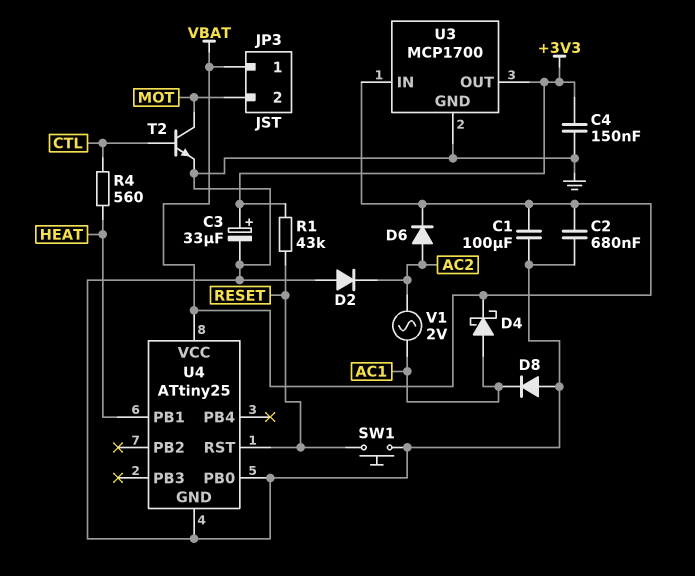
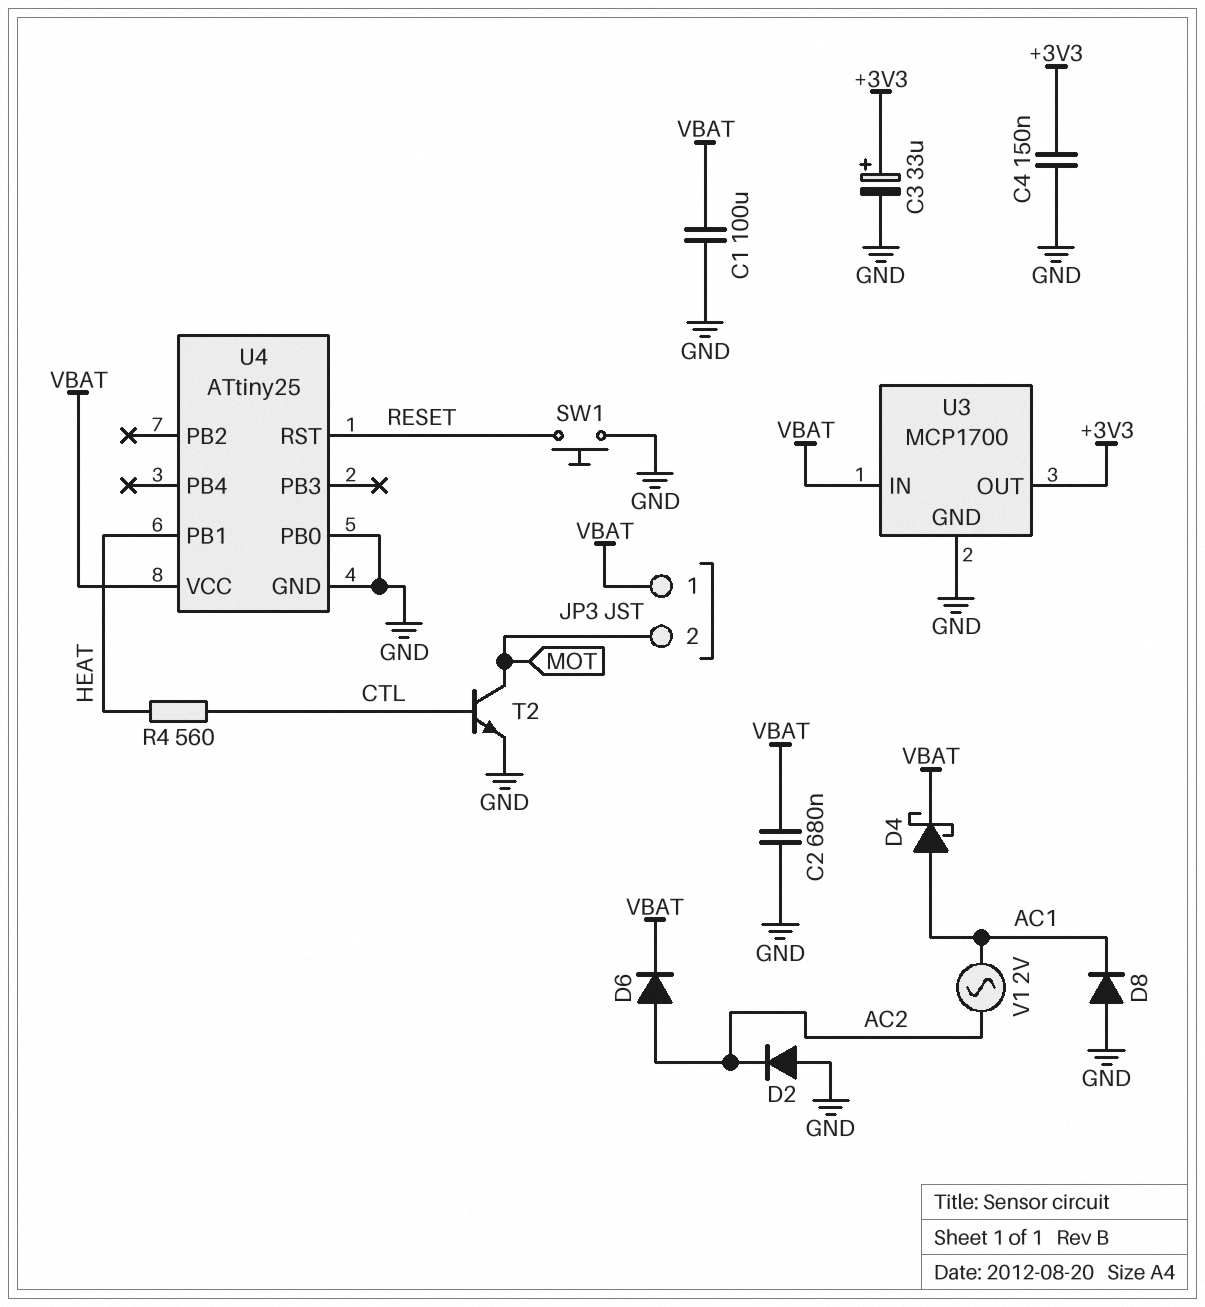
R1: 43k (+3V3, RESET) -> none

